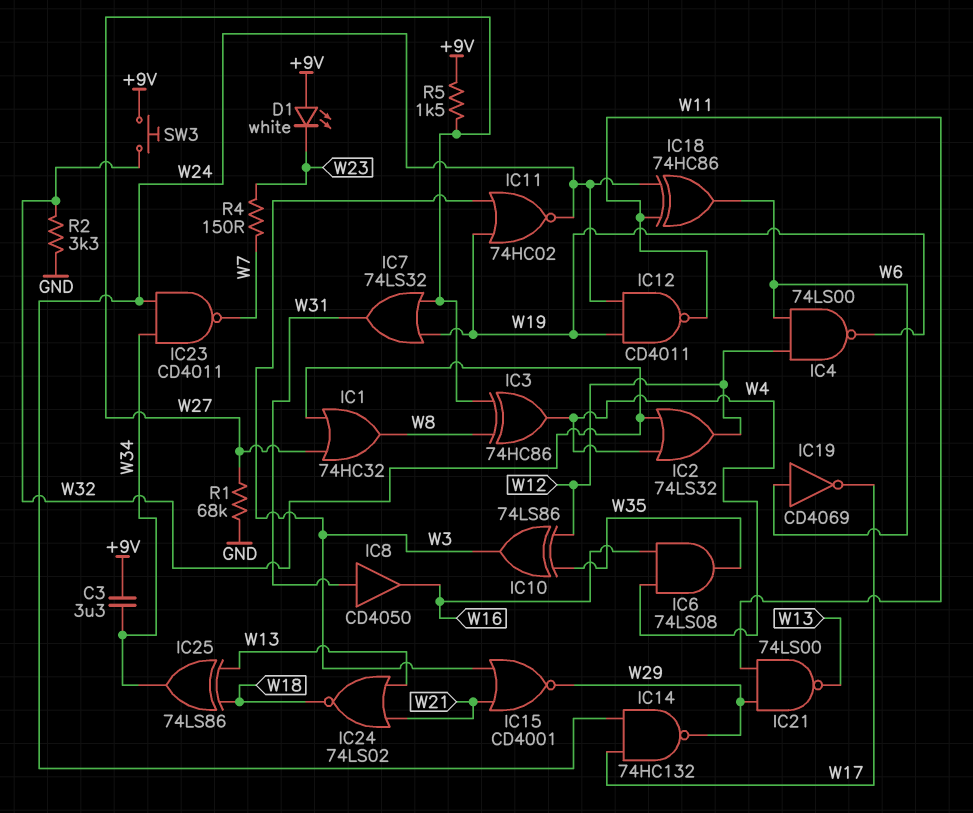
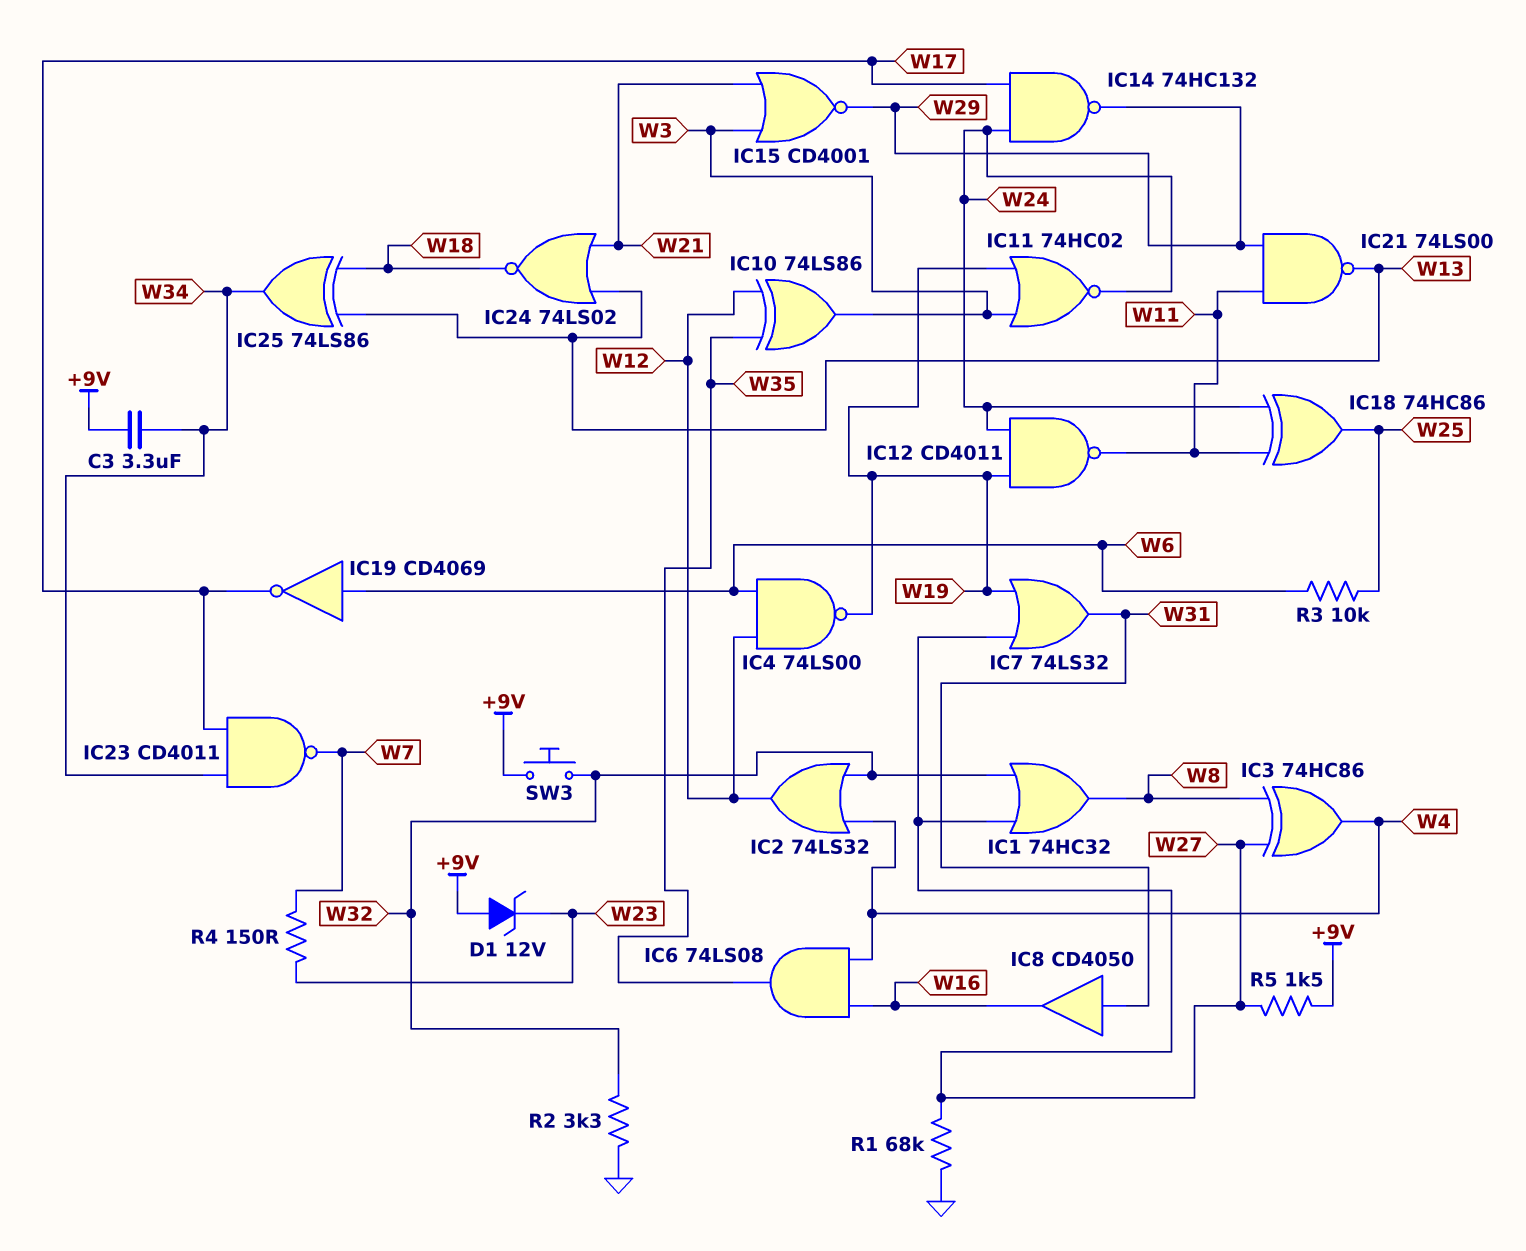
D1: LED white (A +9V, K W23) -> zener 12V (A +9V, K W23)
IC18: XOR 74HC86 (in W11, in W24, out W6) -> XOR 74HC86 (in W11, in W24, out W25)
IC23: NAND CD4011 (in W24, in W34, out W7) -> NAND CD4011 (in W17, in W34, out W7)
R3: none -> 10k (W6, W25)

